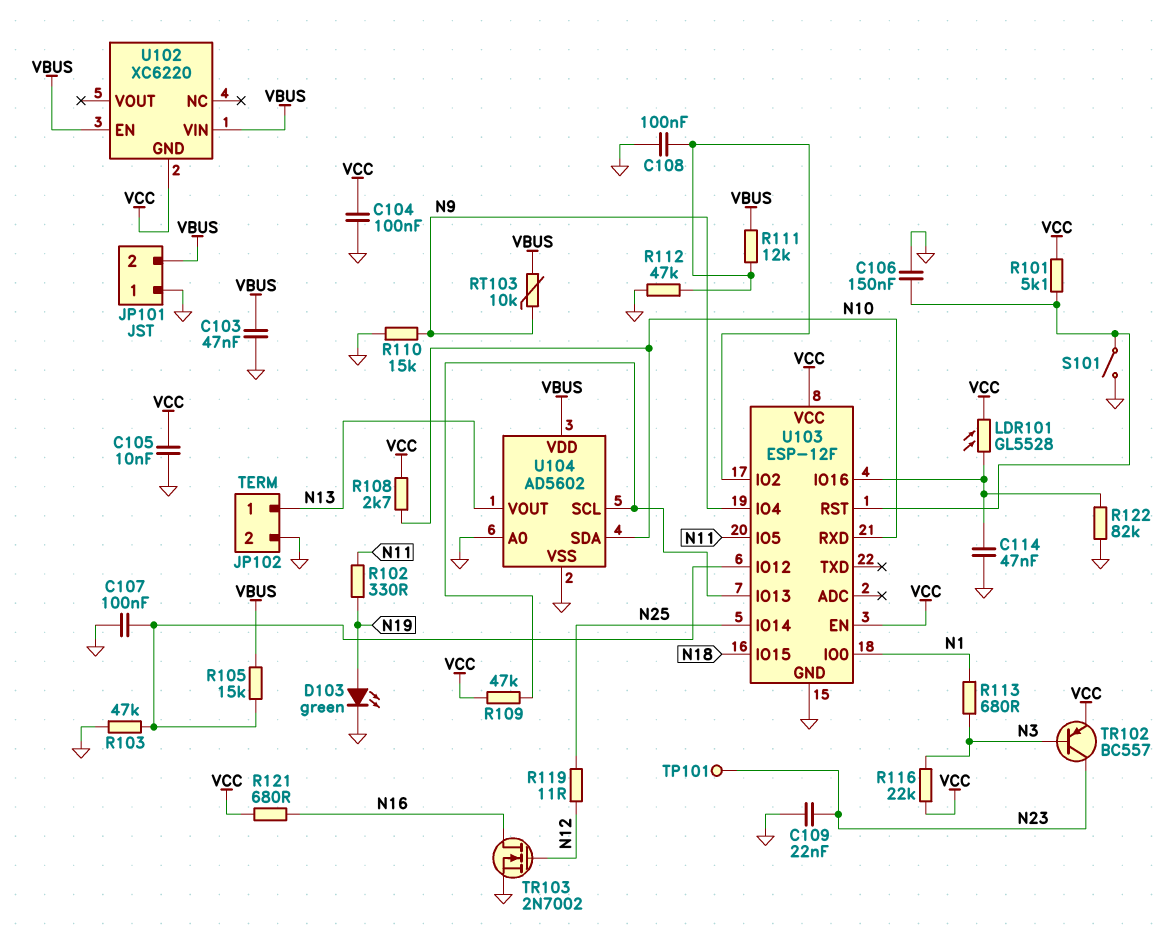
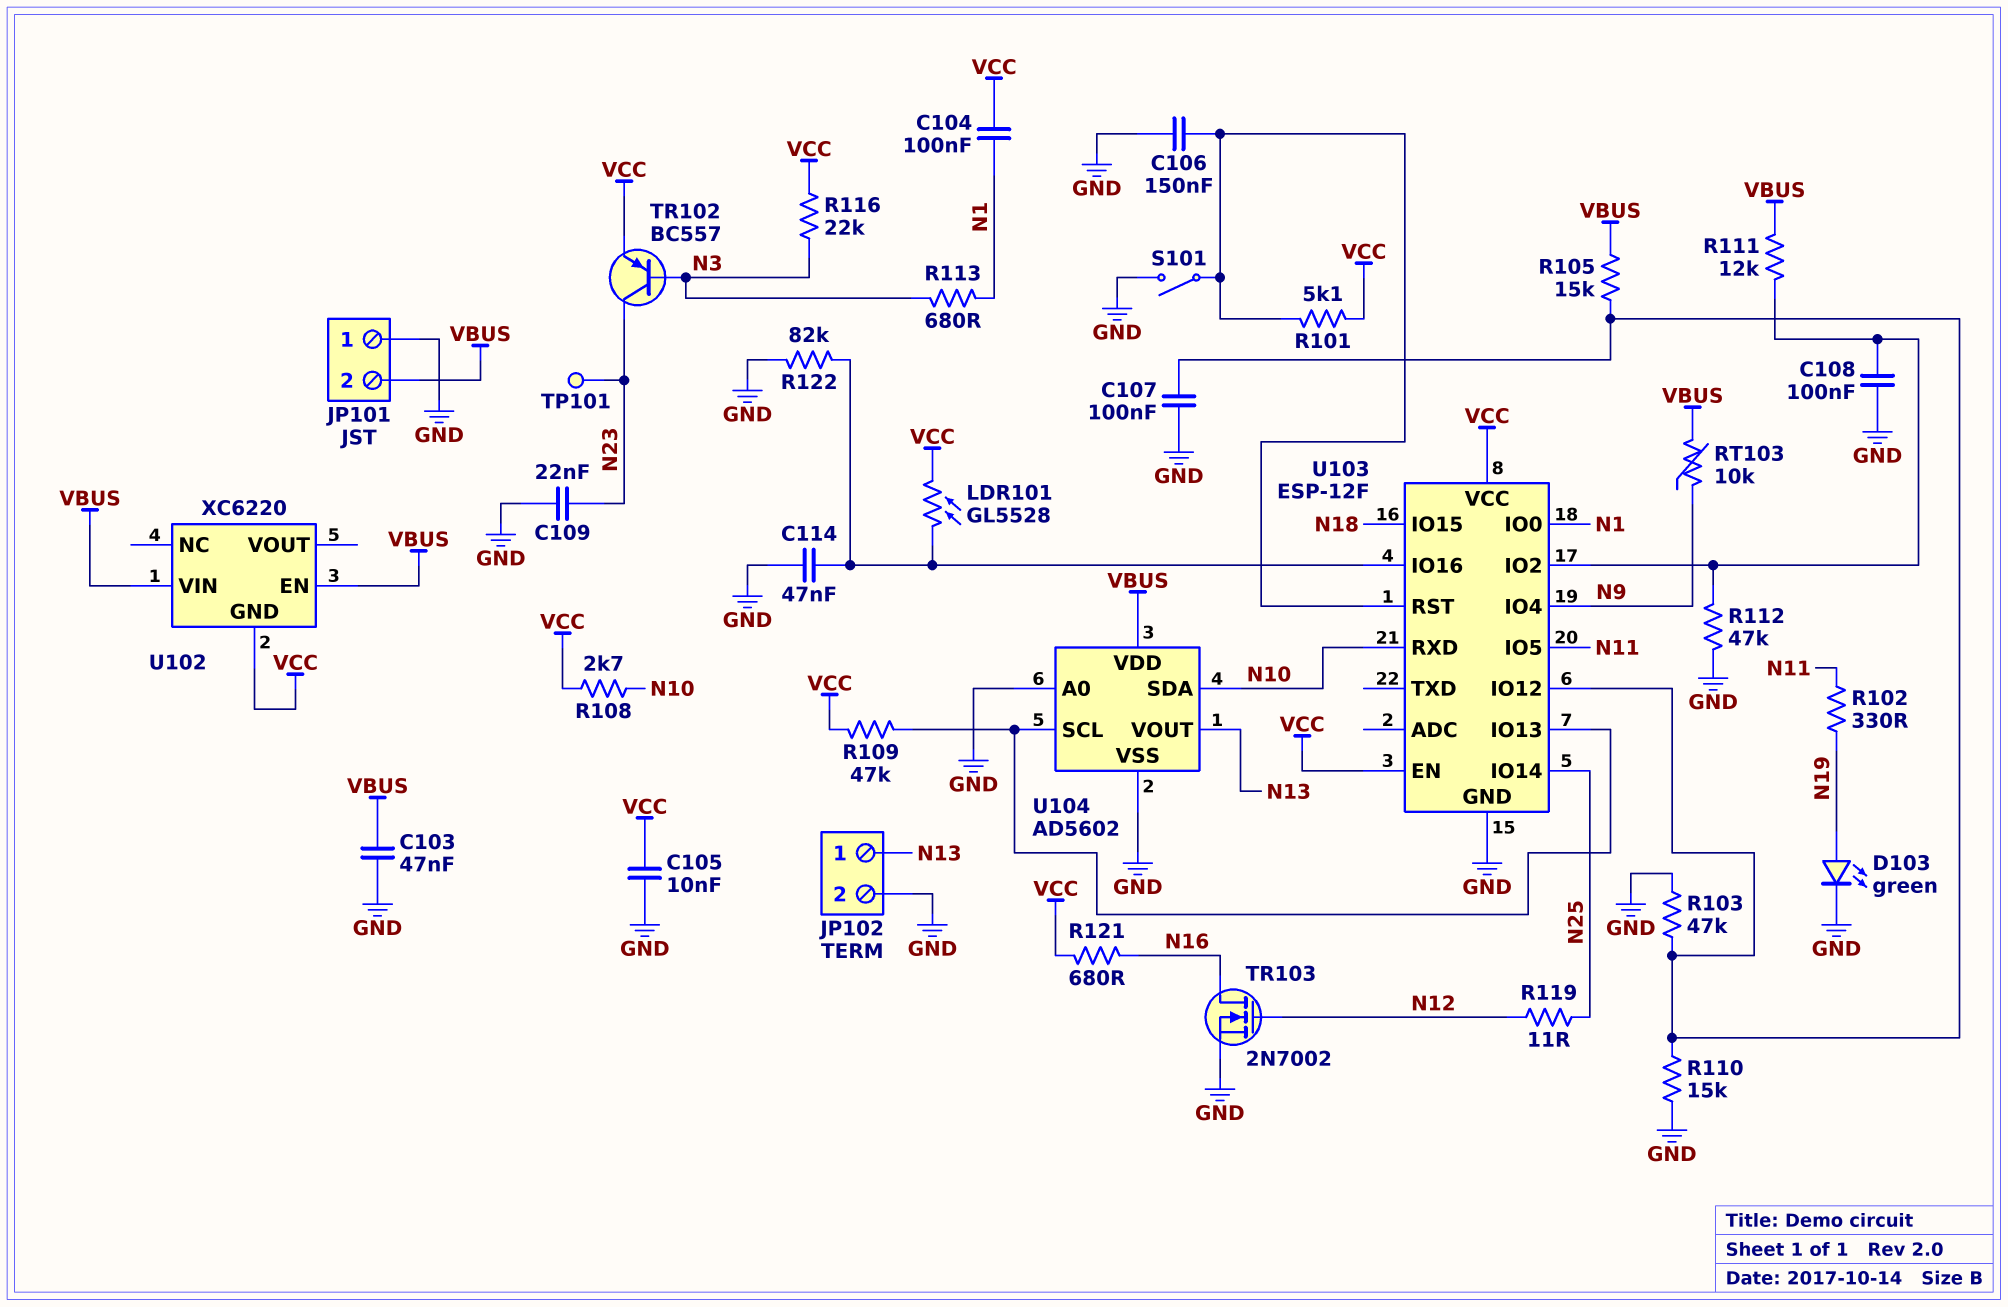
C104: 100nF (GND, VCC) -> 100nF (N1, VCC)
R110: 15k (GND, N9) -> 15k (GND, U103/IO12)

